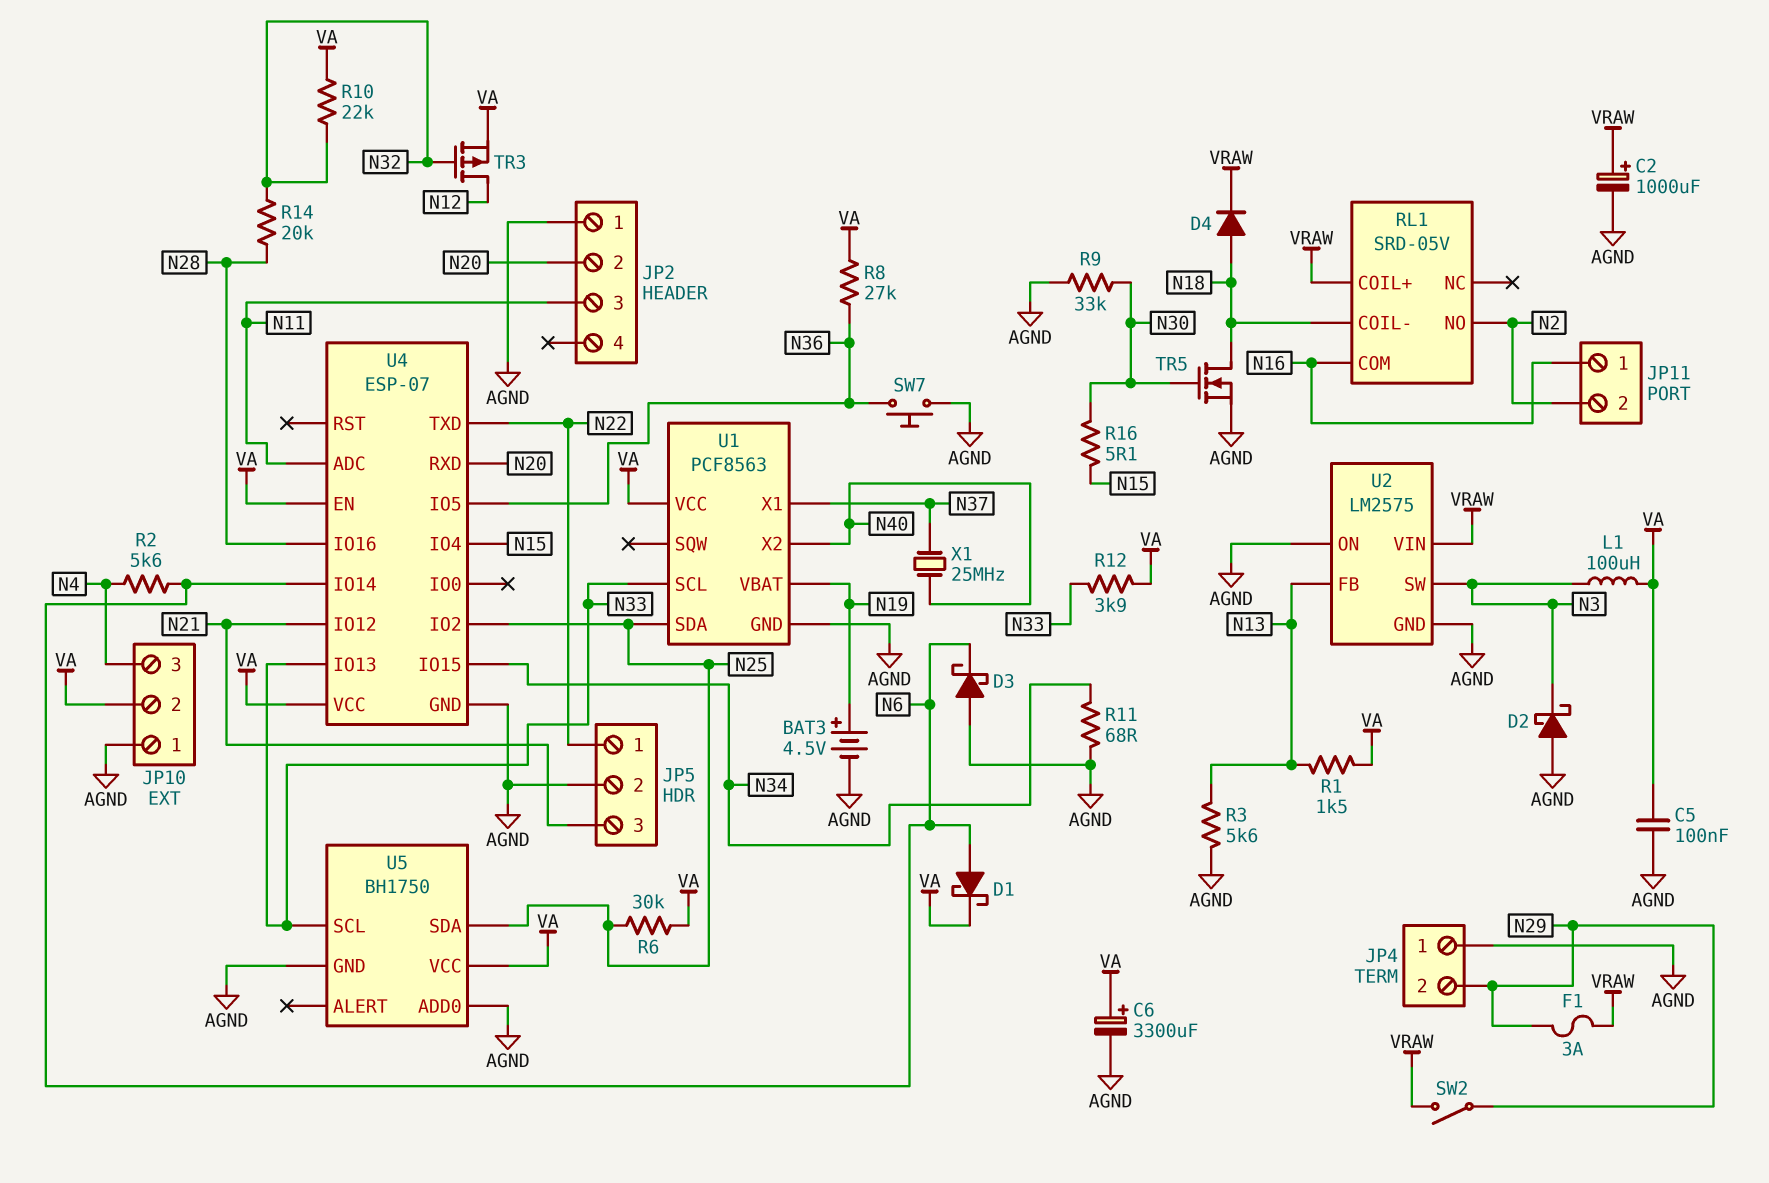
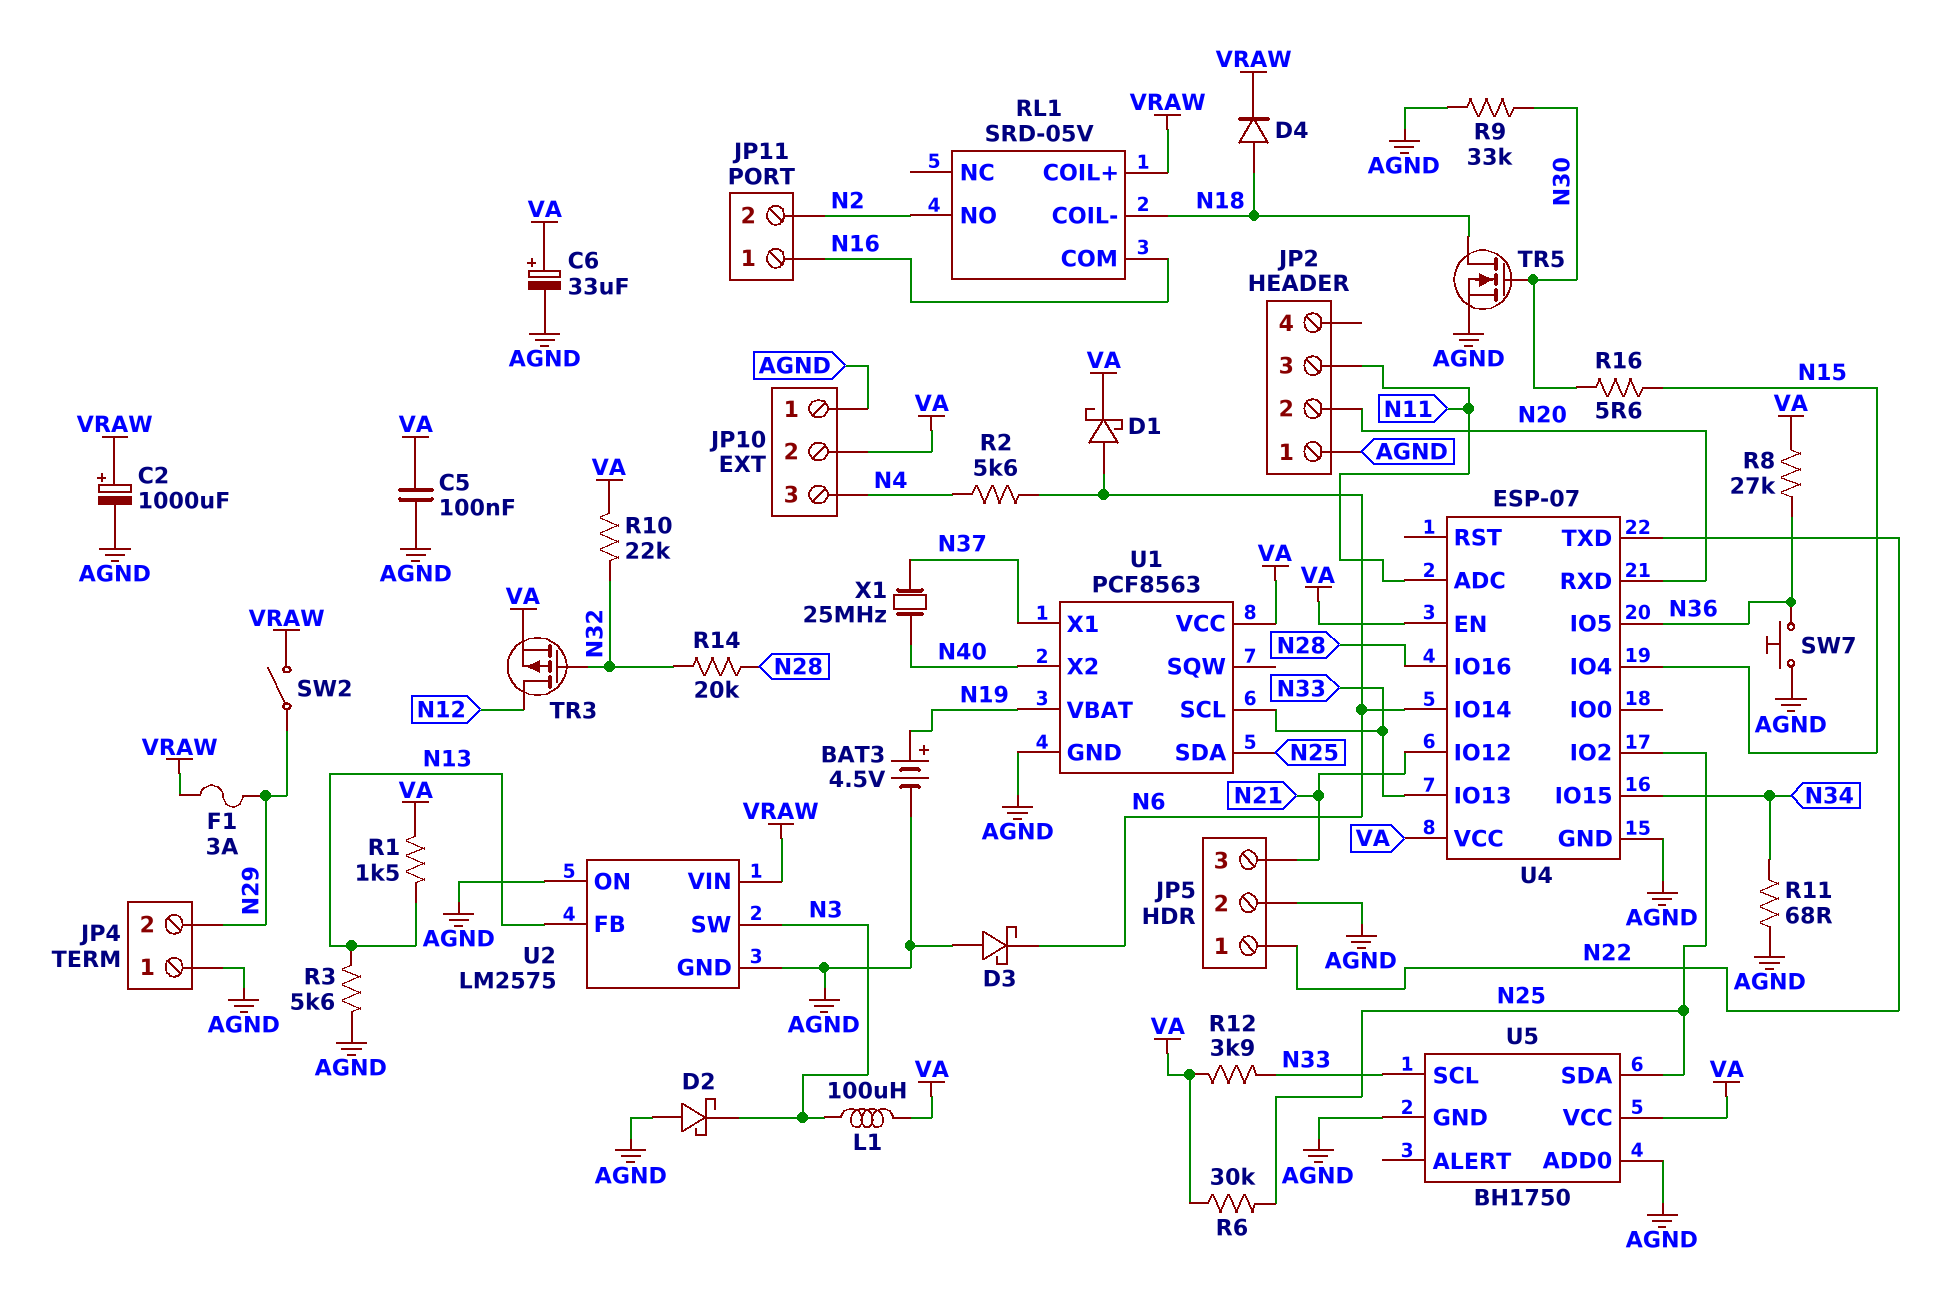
C6: 3300uF (plus VA, minus AGND) -> 33uF (plus VA, minus AGND)
R16: 5.1 (N15, N30) -> 5.6 (N15, N30)

